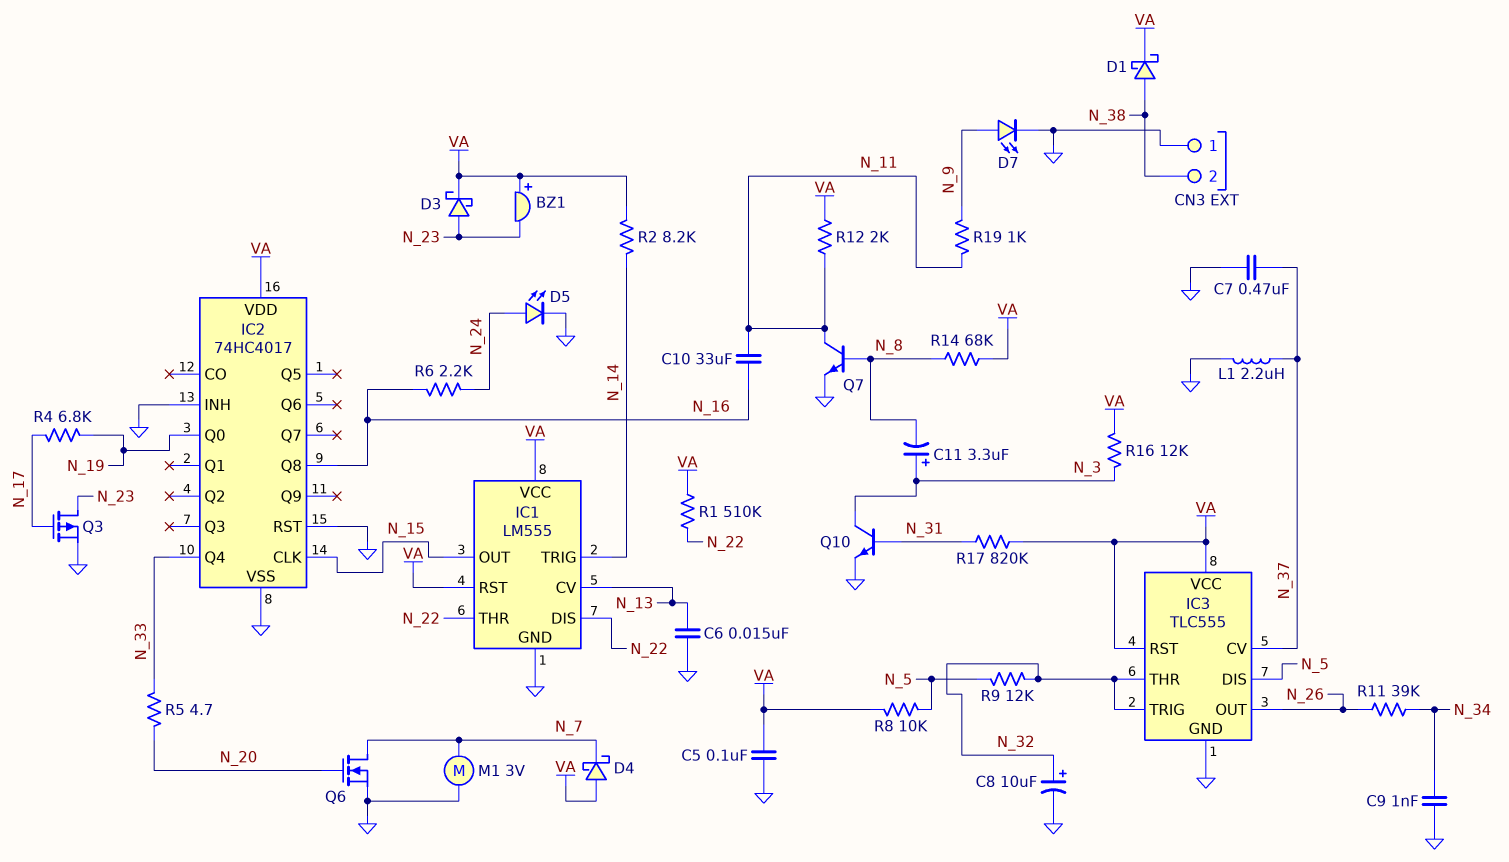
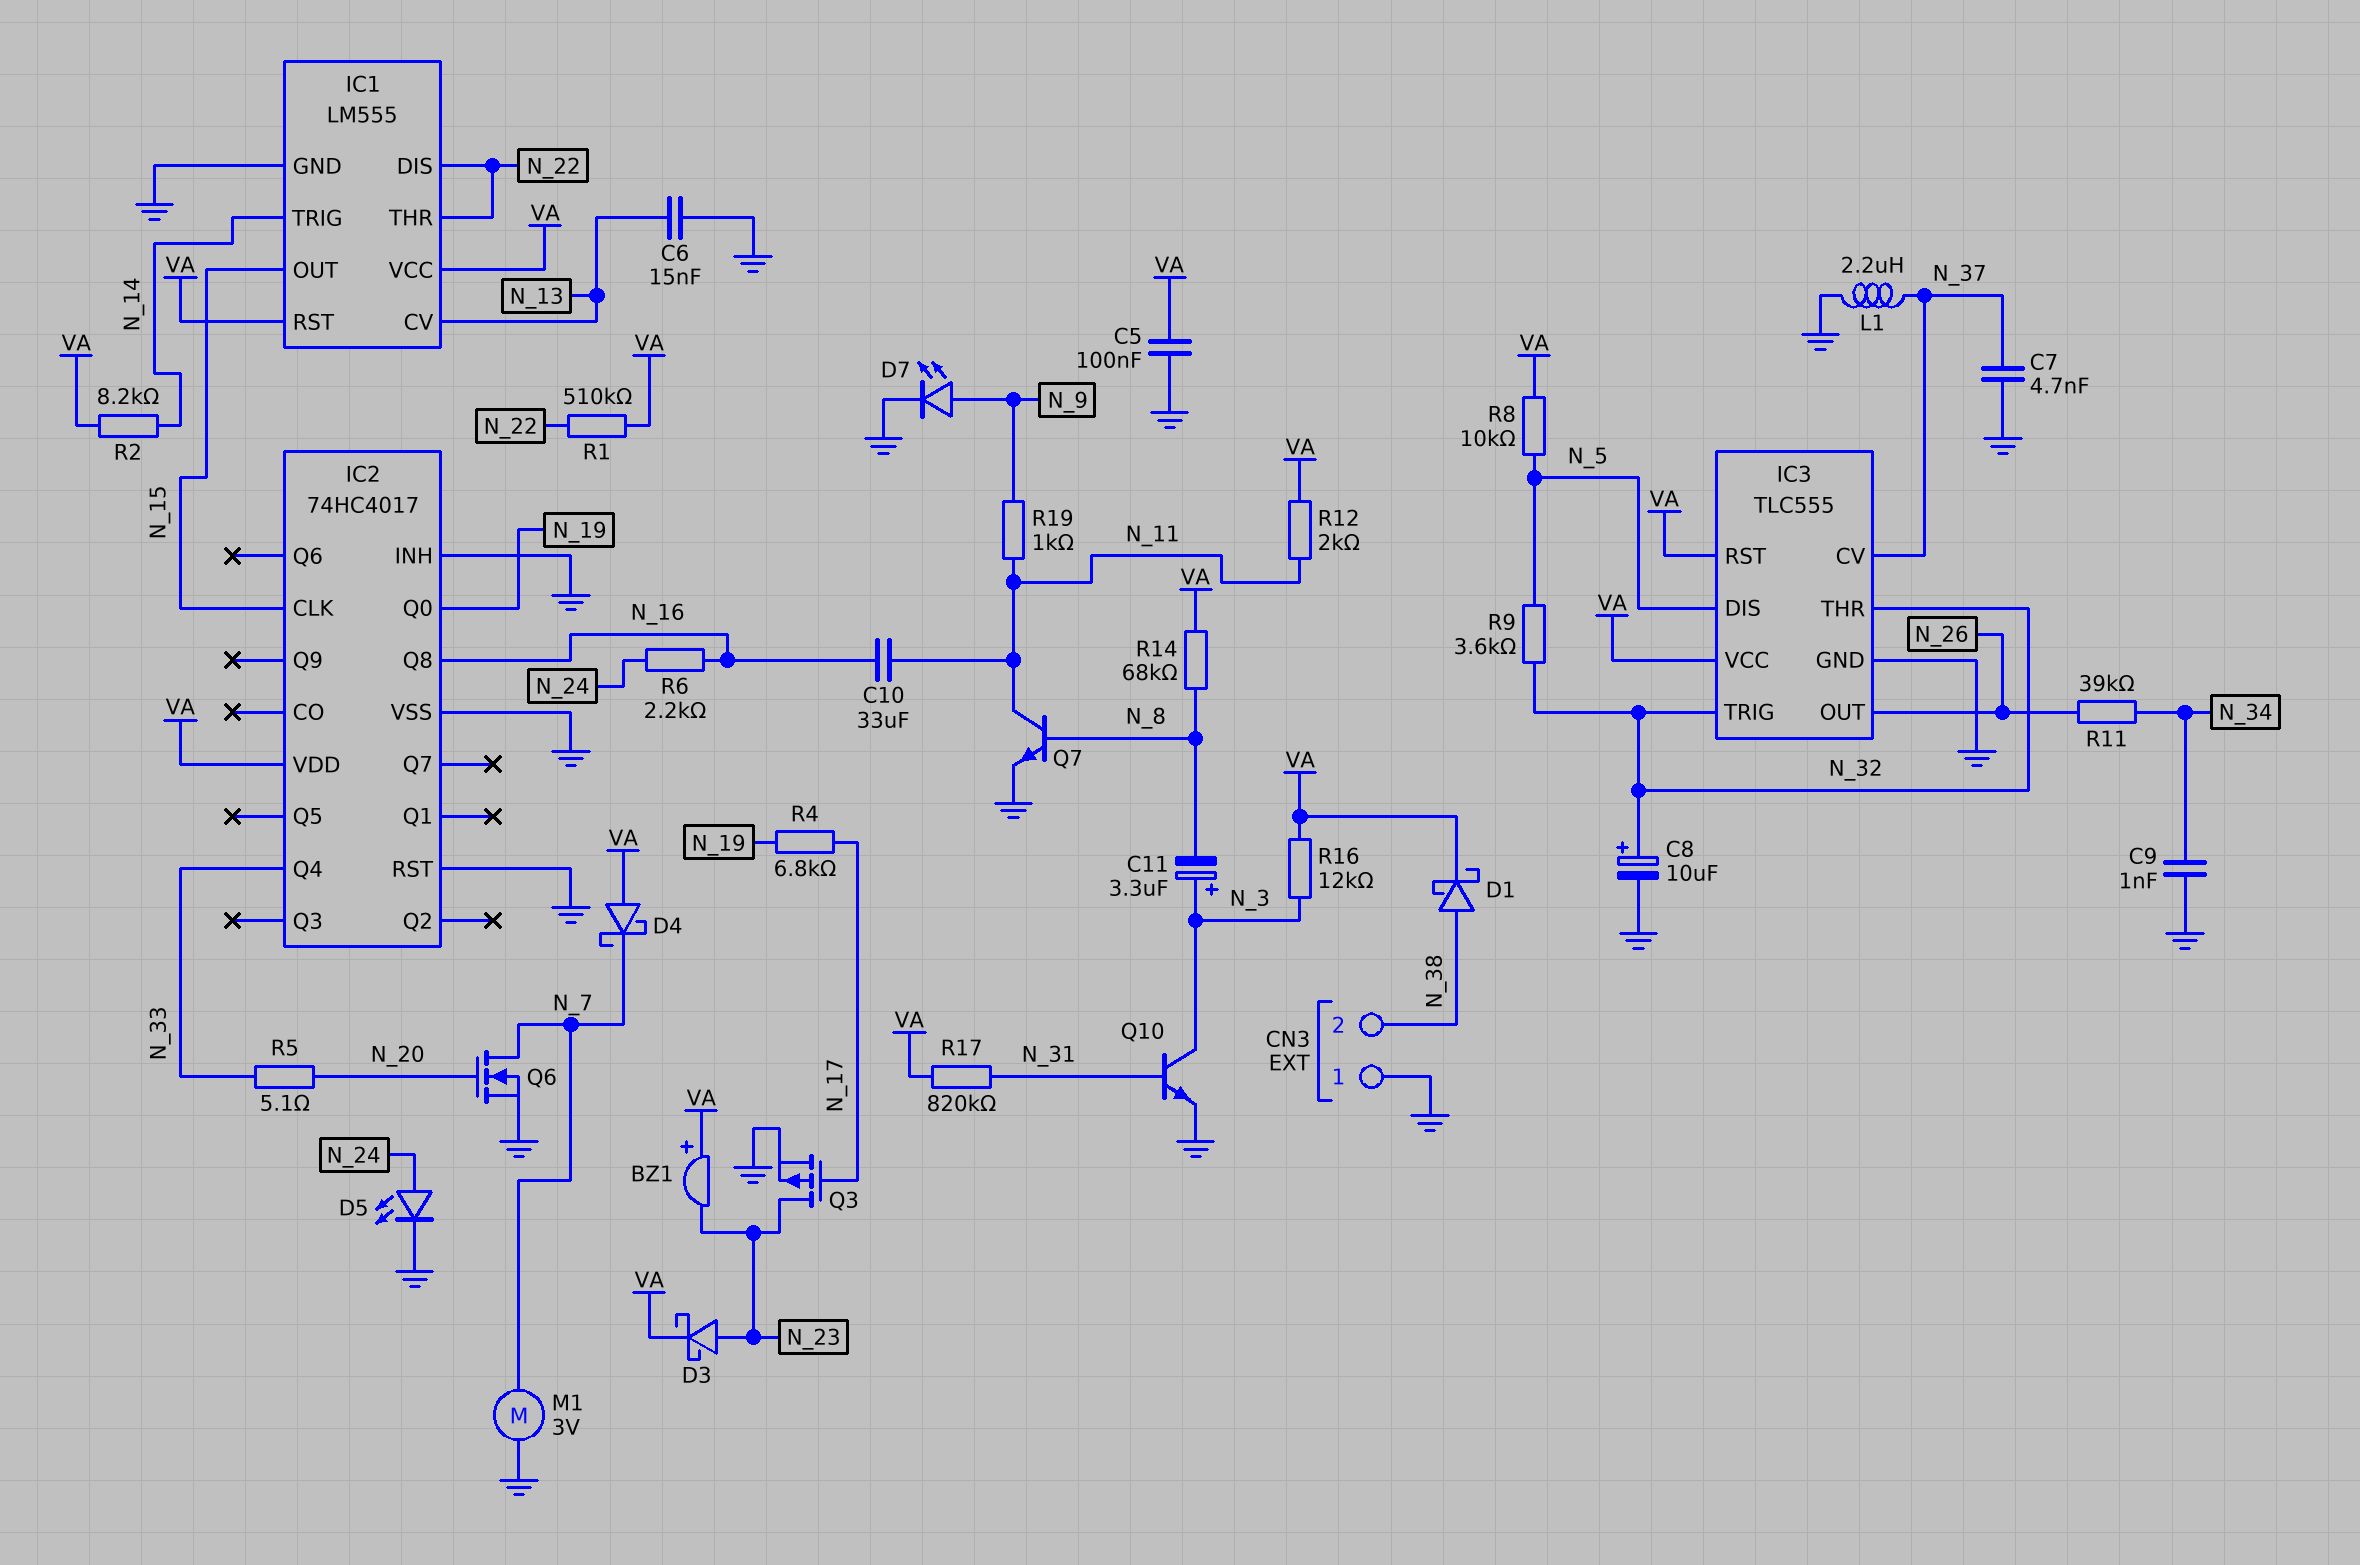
C7: 470nF (GND, N_37) -> 4.7nF (GND, N_37)
R5: 4.7 (N_20, N_33) -> 5.1 (N_20, N_33)
R9: 12k (N_5, N_32) -> 3.6k (N_5, N_32)

